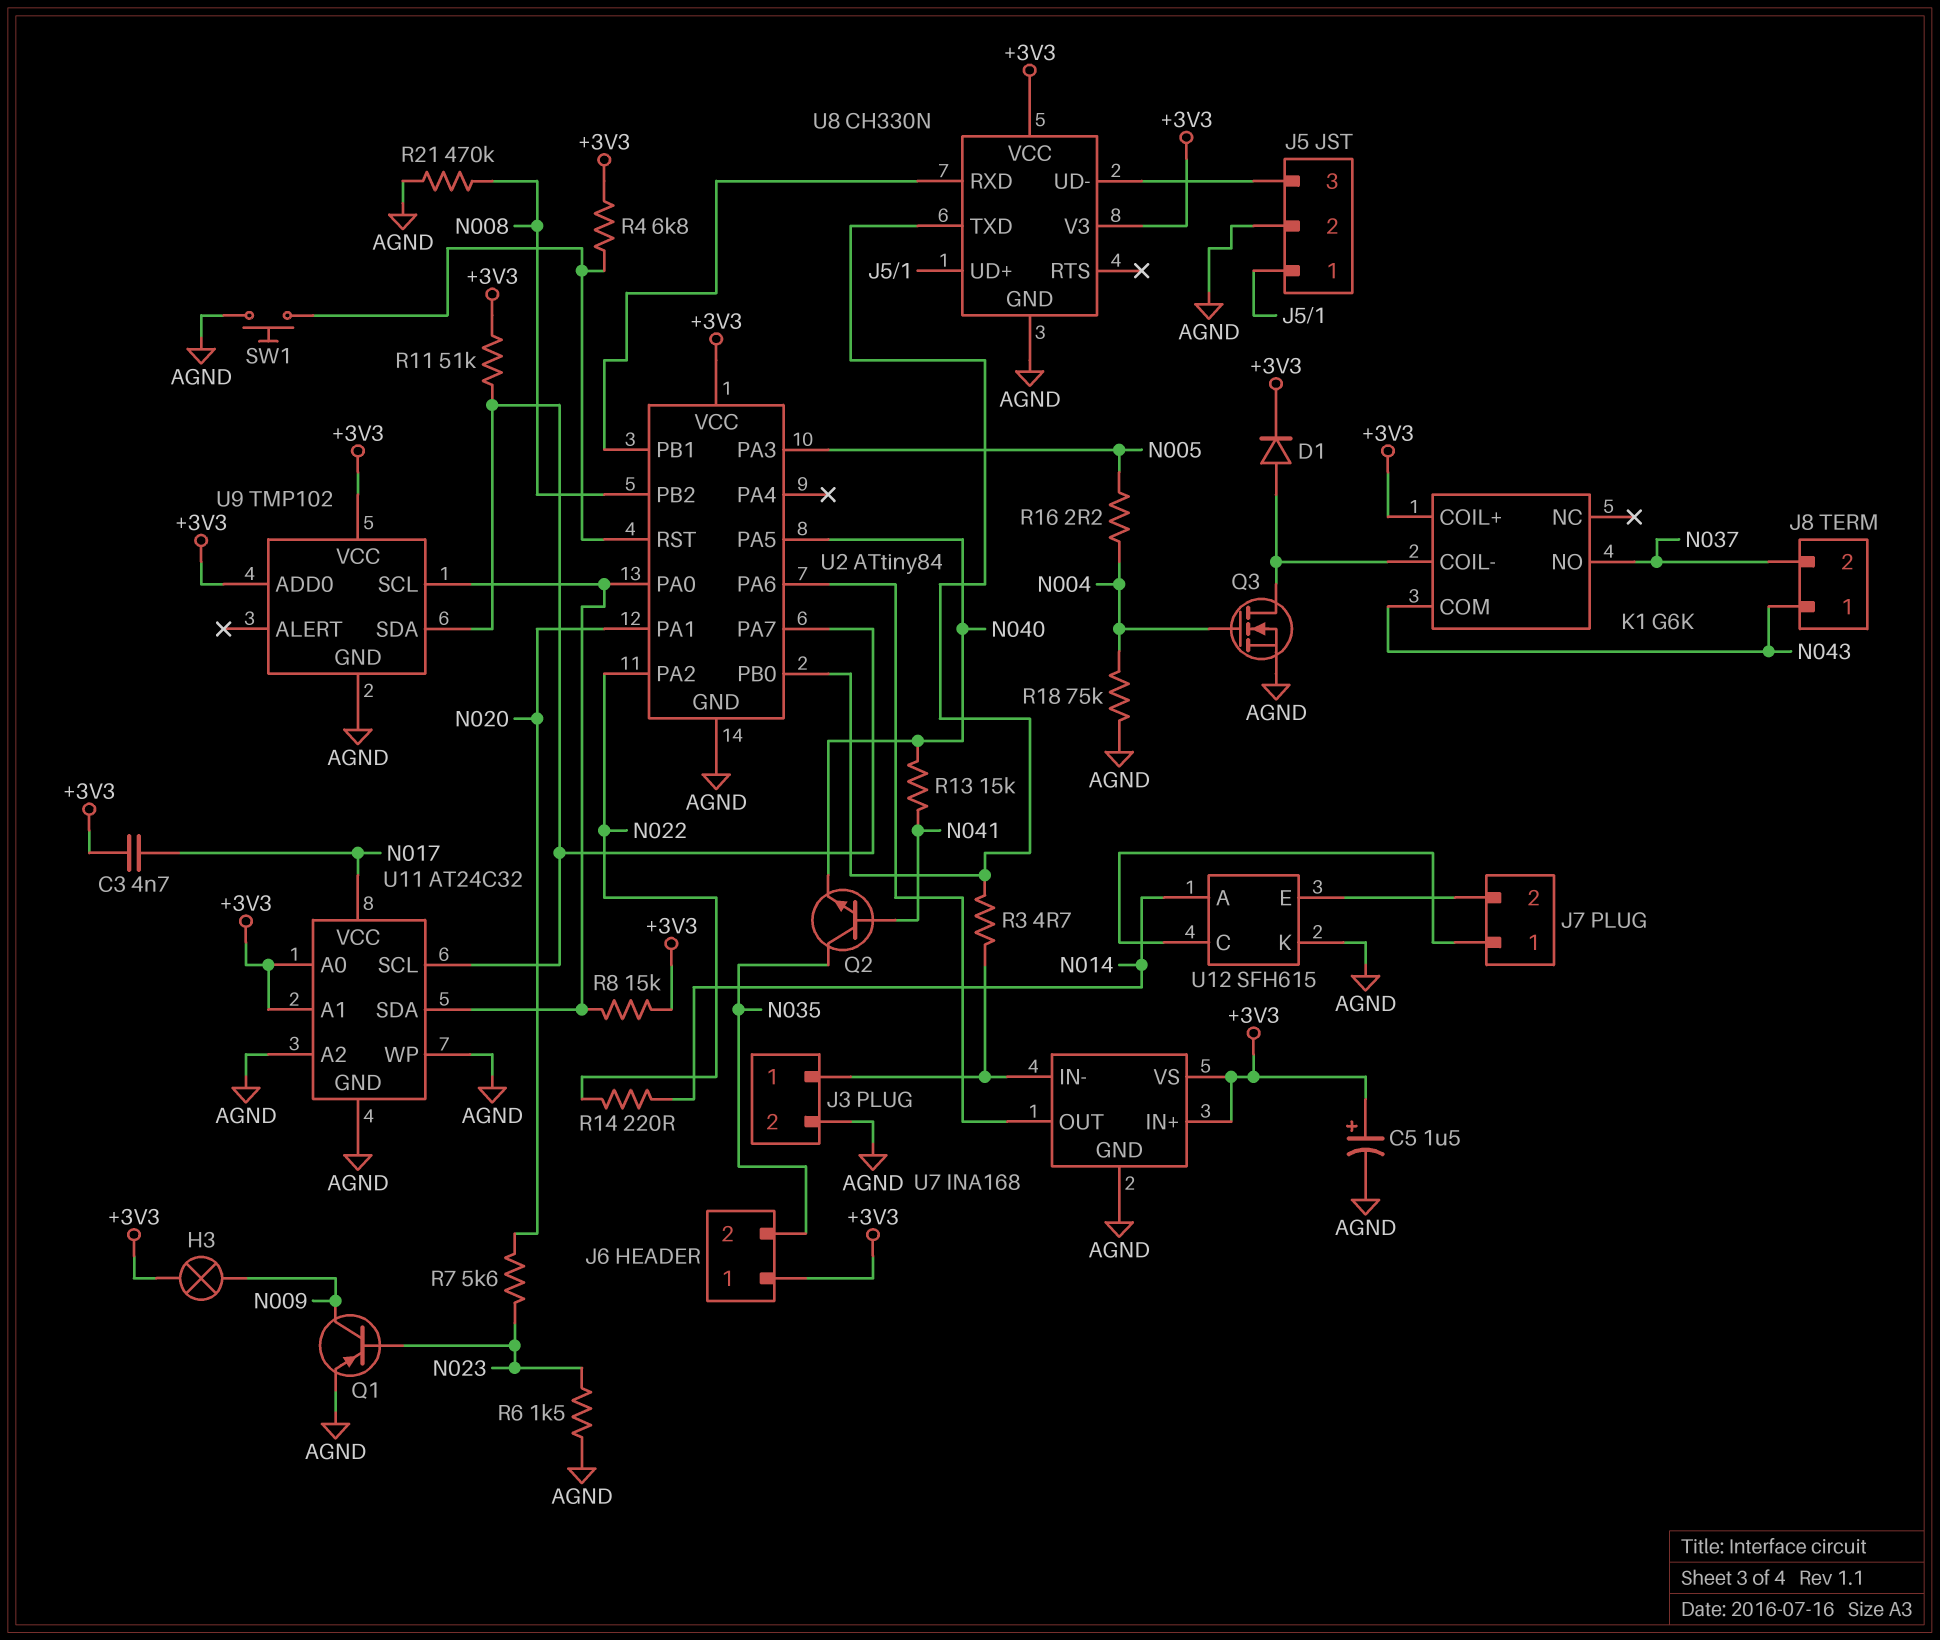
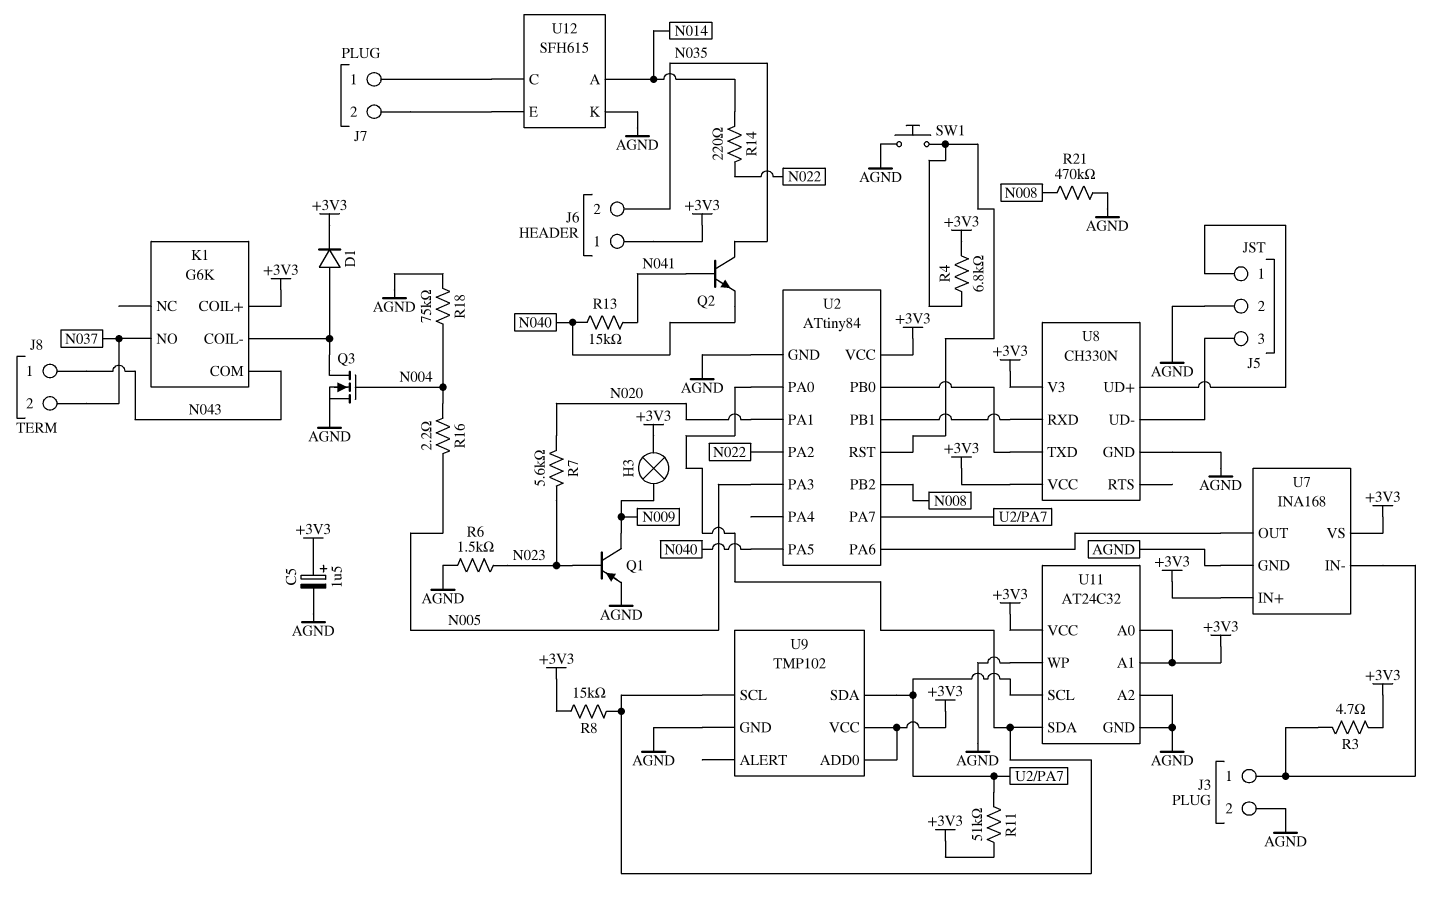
C3: 4.7nF (+3V3, N017) -> none
R3: 4.7 (J3/1, U2/PB0) -> 4.7 (+3V3, J3/1)
U11 pin VCC: N017 -> +3V3

